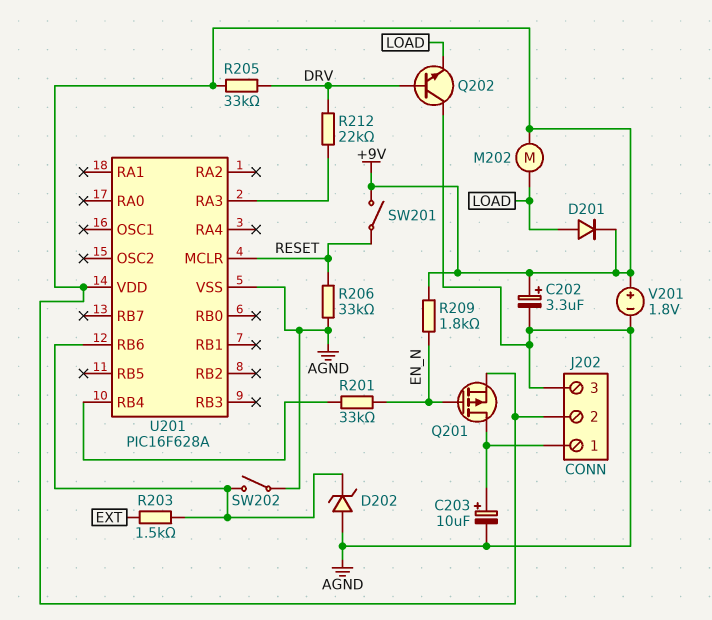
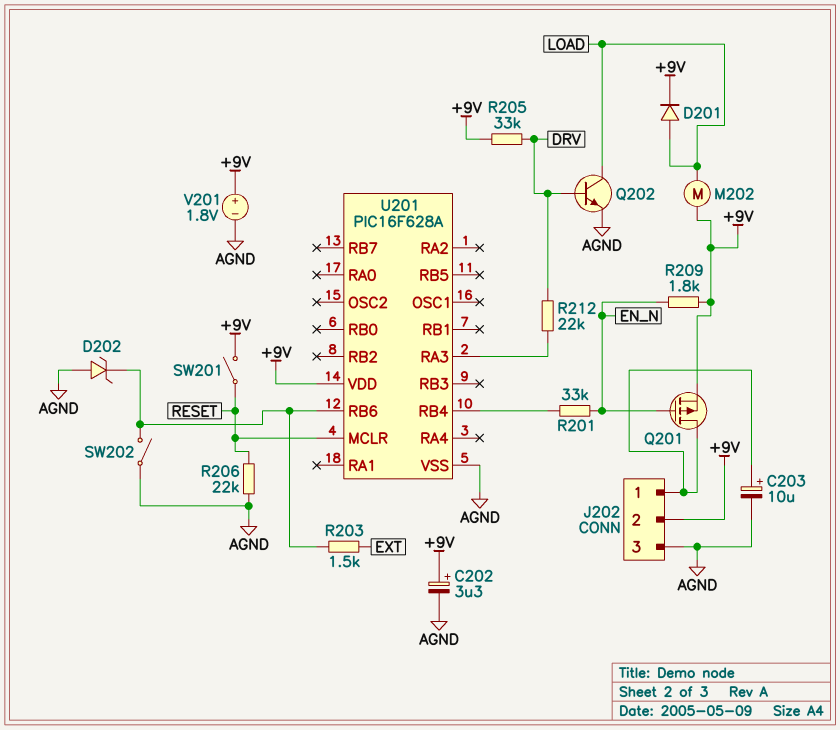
Q202: NPN (B DRV, C AGND, E LOAD) -> NPN (B DRV, C LOAD, E AGND)
R206: 33k (AGND, RESET) -> 22k (AGND, RESET)

